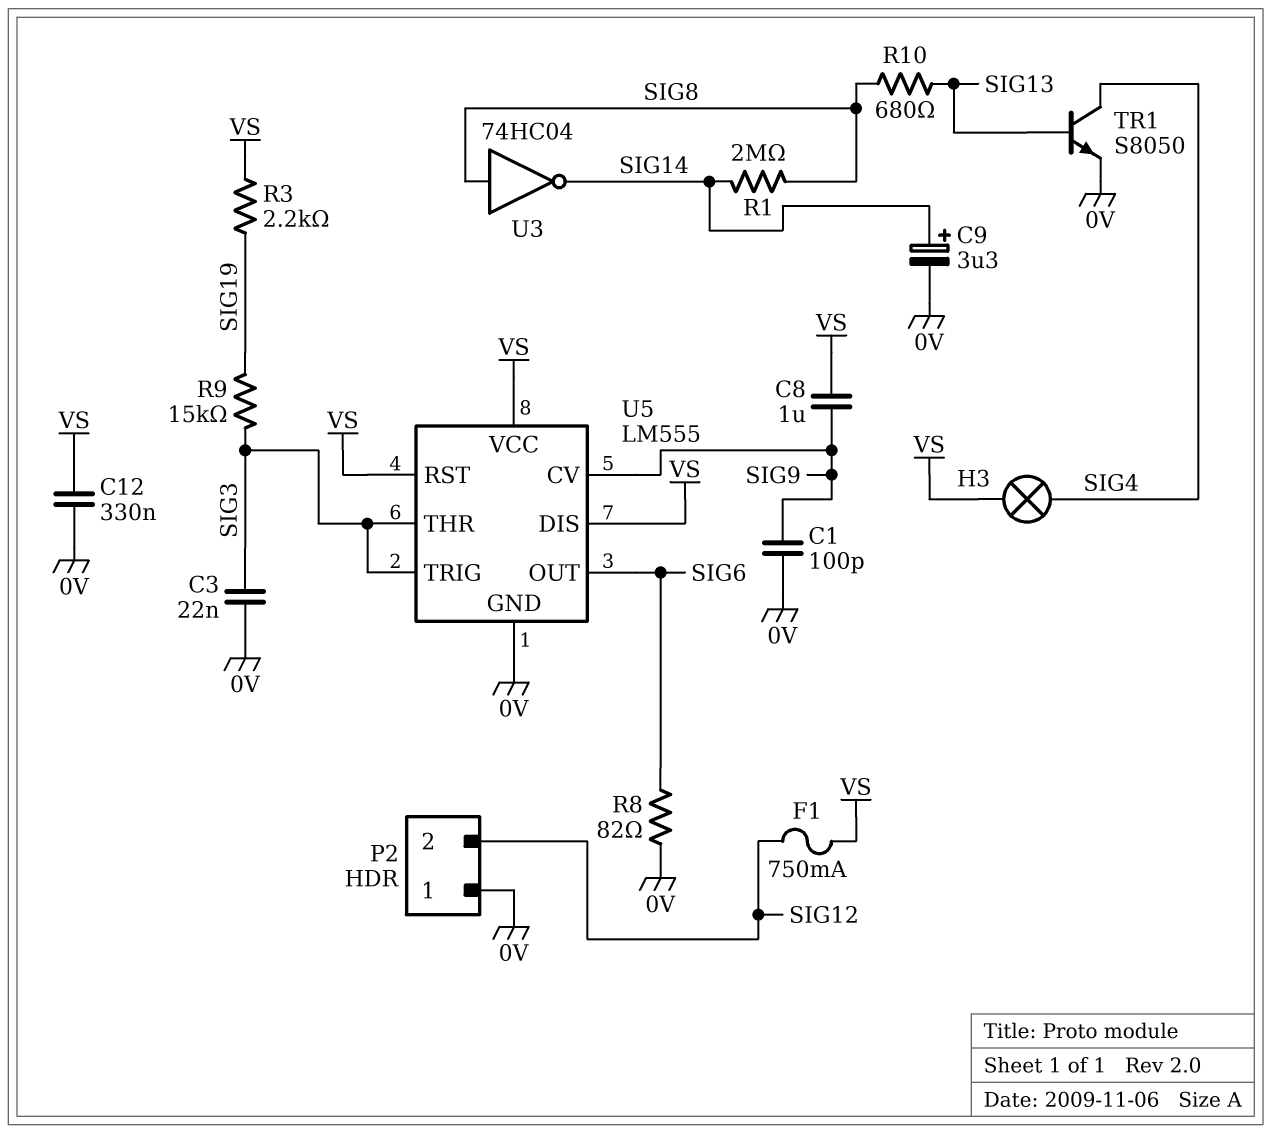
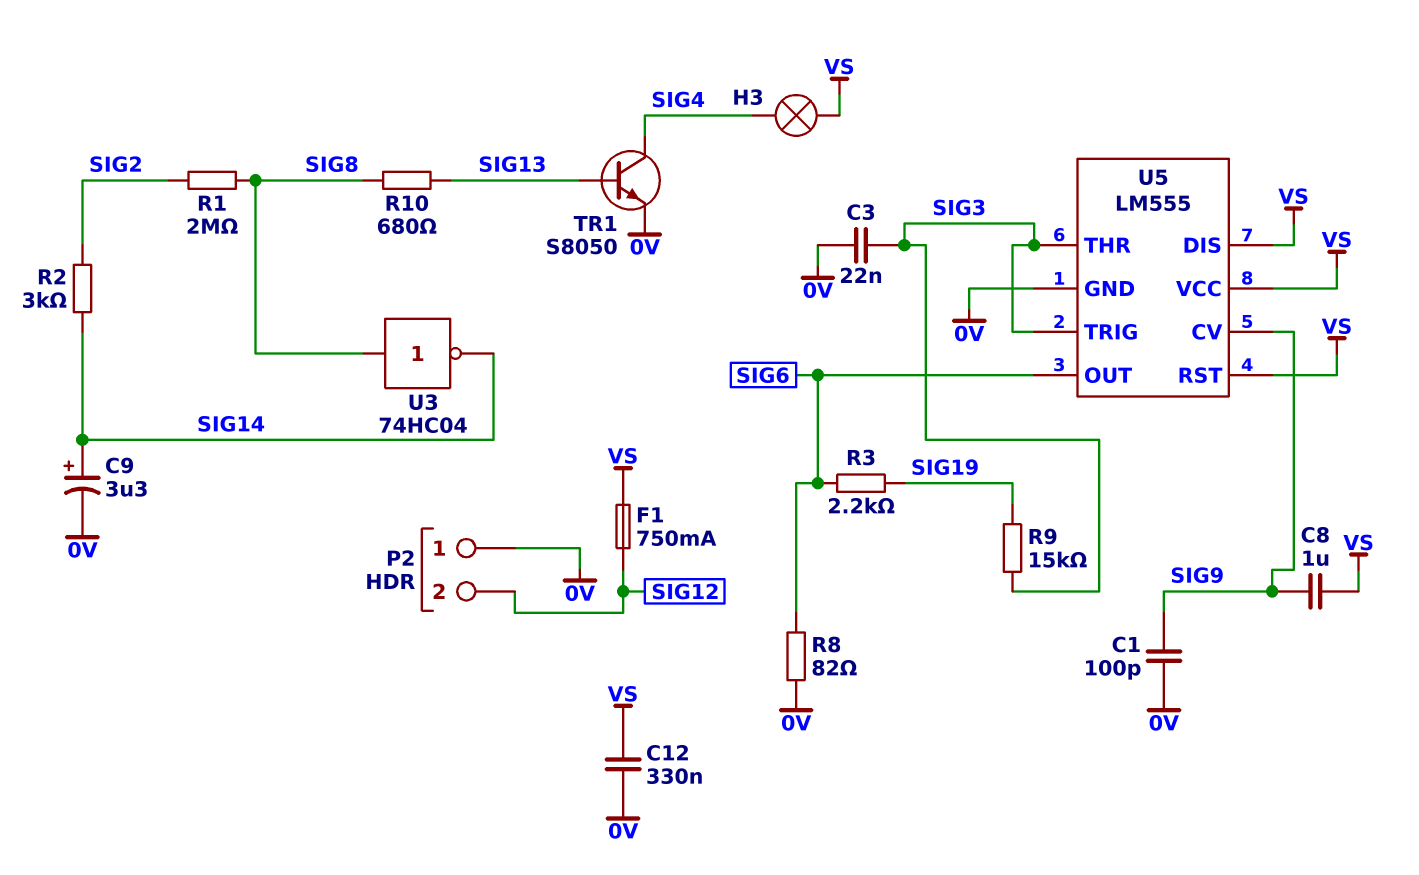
R1: 2M (SIG8, SIG14) -> 2M (SIG2, SIG8)
R2: none -> 3k (SIG2, SIG14)
R3: 2.2k (SIG19, VS) -> 2.2k (SIG6, SIG19)

